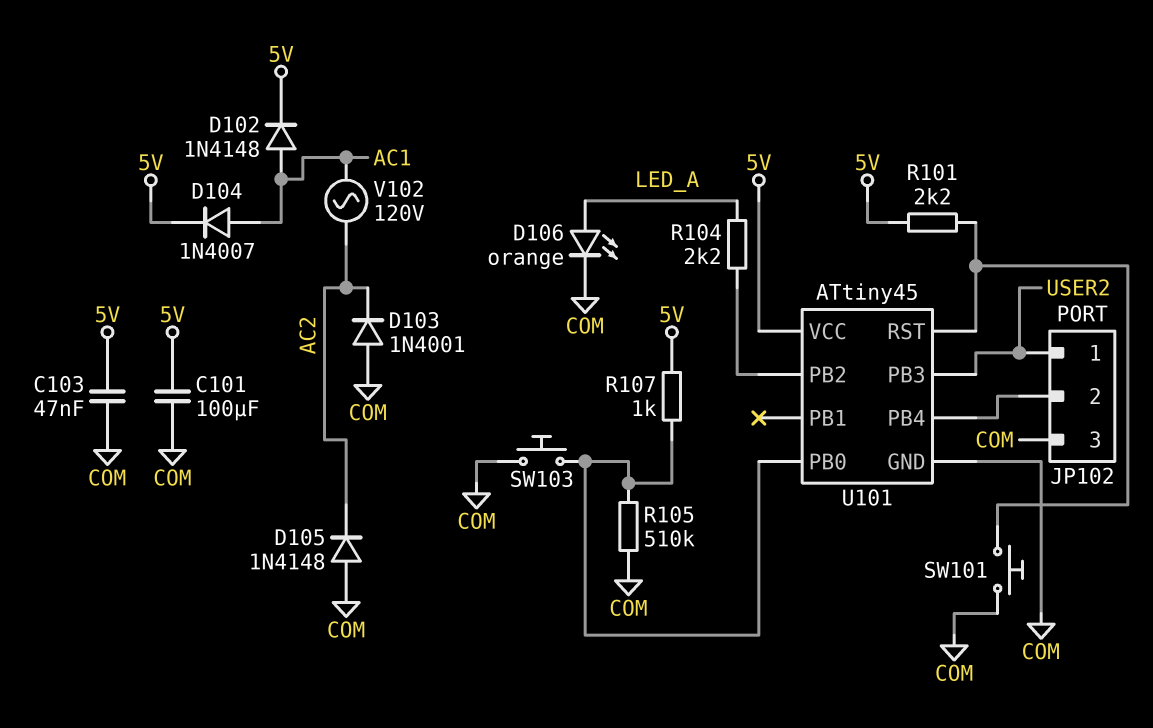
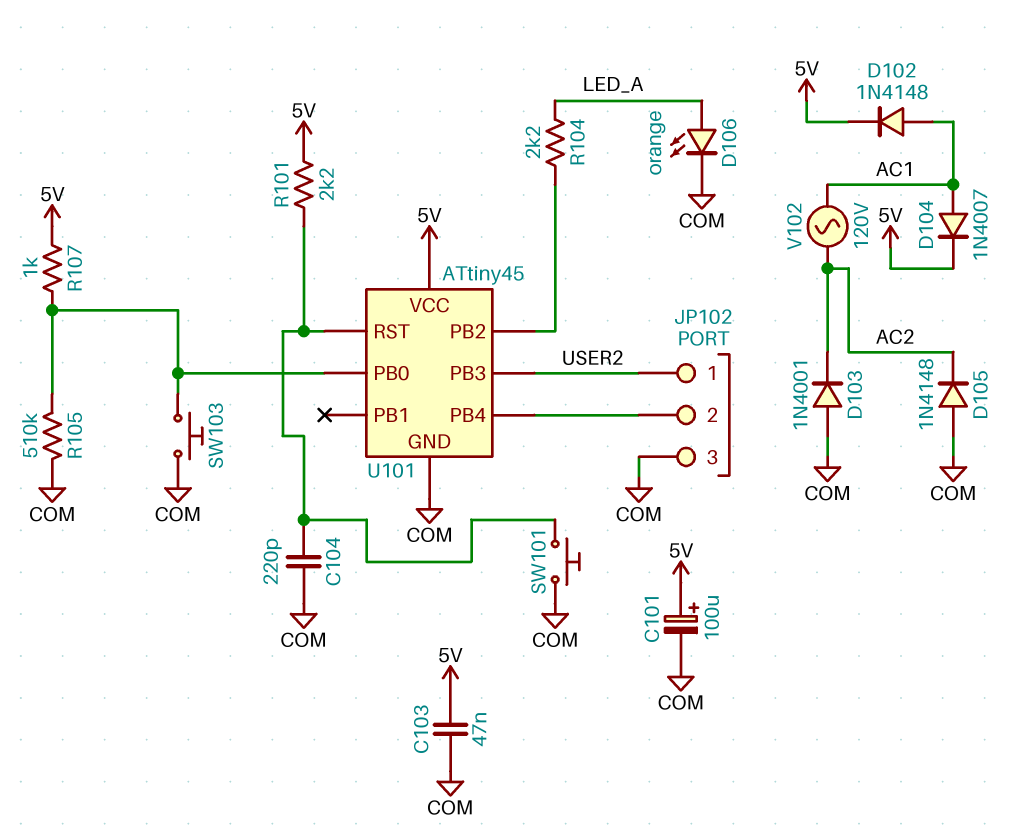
C101: 100uF (5V, COM) -> 100uF (plus 5V, minus COM)
C104: none -> 220pF (COM, U101/RST)

